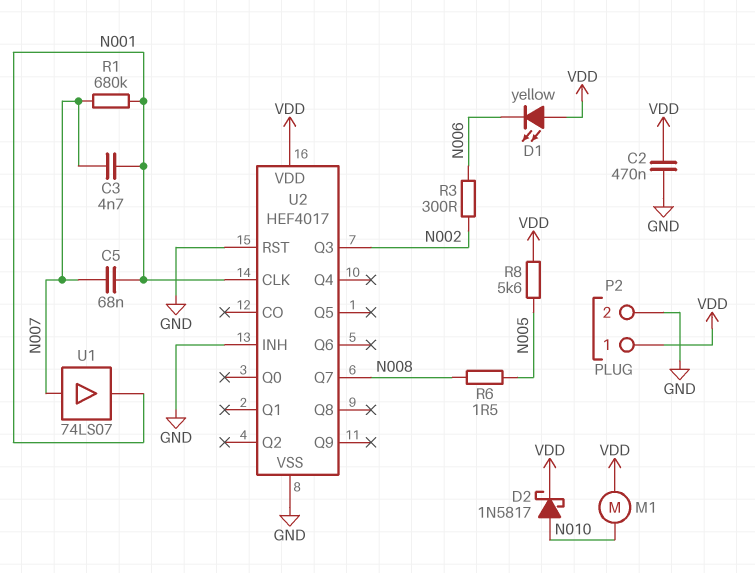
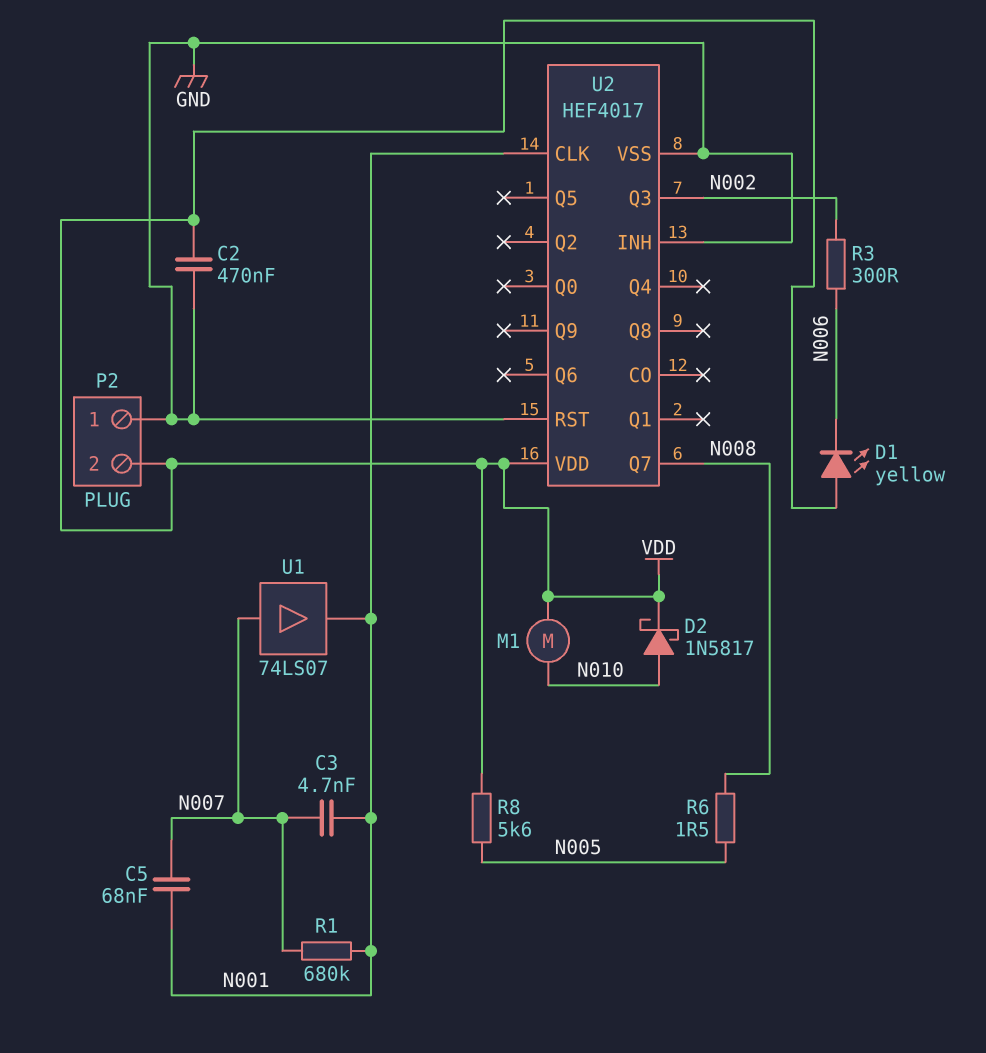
P2 pin 1: VDD -> GND
P2 pin 2: GND -> VDD

